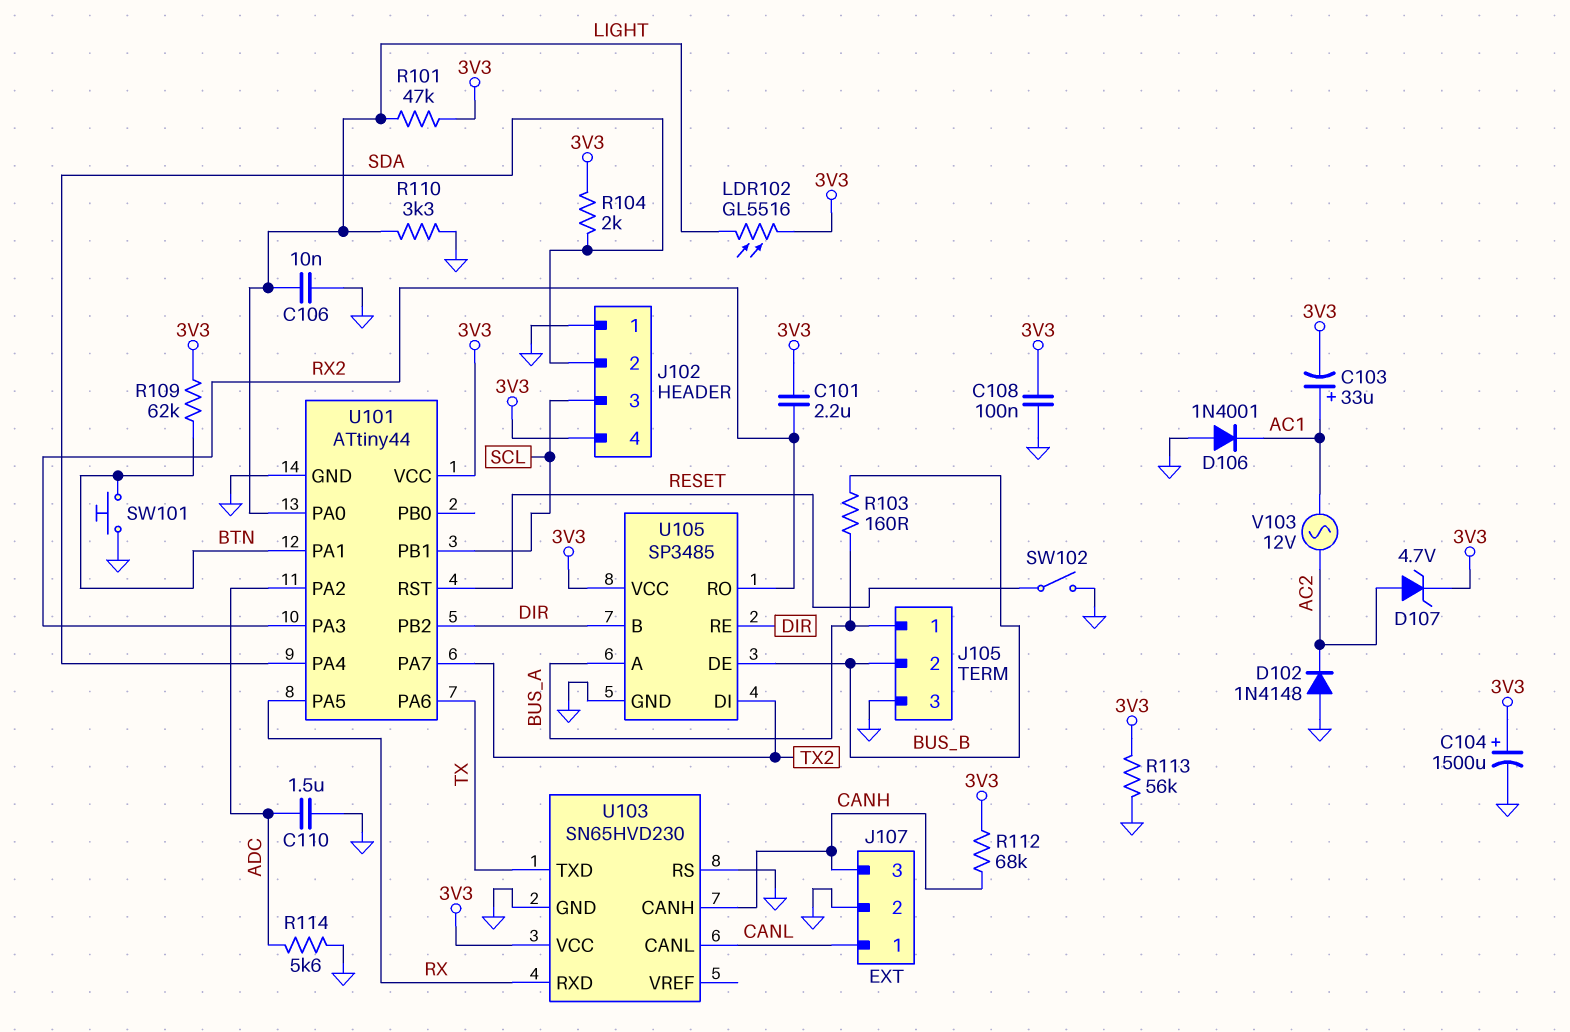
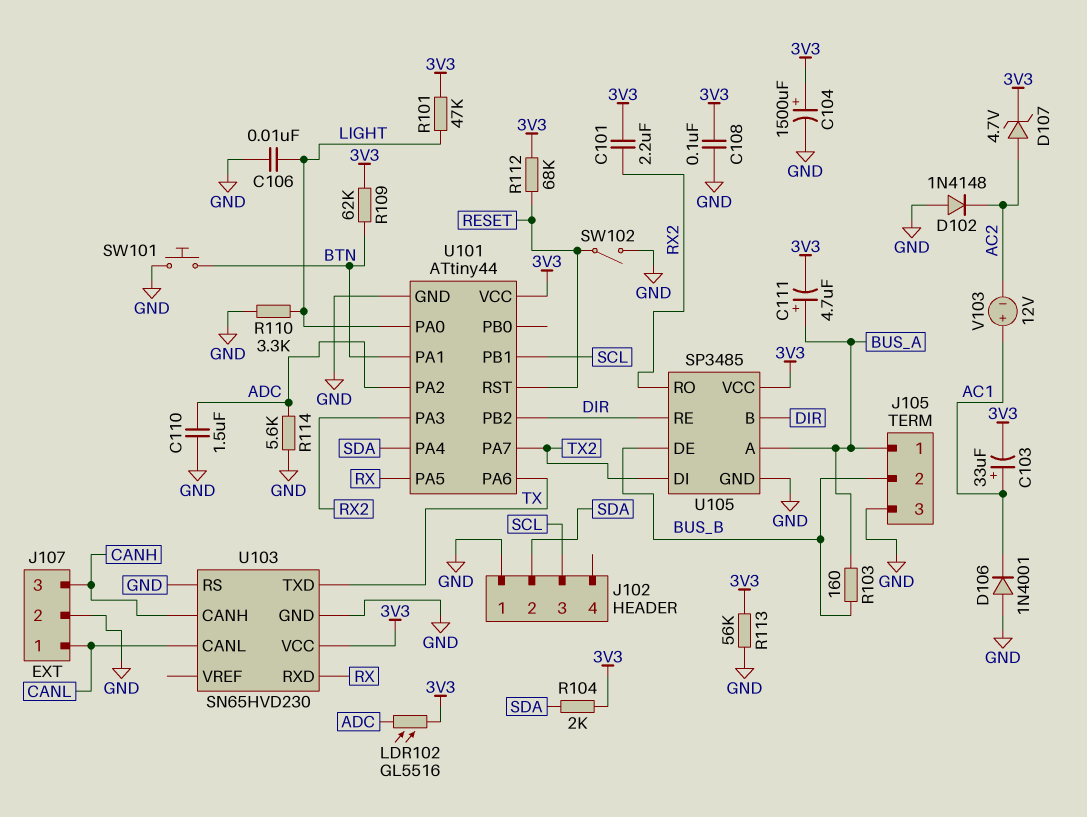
C111: none -> 4.7uF (plus BUS_A, minus 3V3)
J102 pin 4: 3V3 -> none
LDR102: GL5516 (3V3, LIGHT) -> GL5516 (3V3, ADC)
R112: 68k (3V3, CANH) -> 68k (3V3, RESET)
V103: AC 12V (AC1, AC2) -> 12V (plus AC1, minus AC2)

